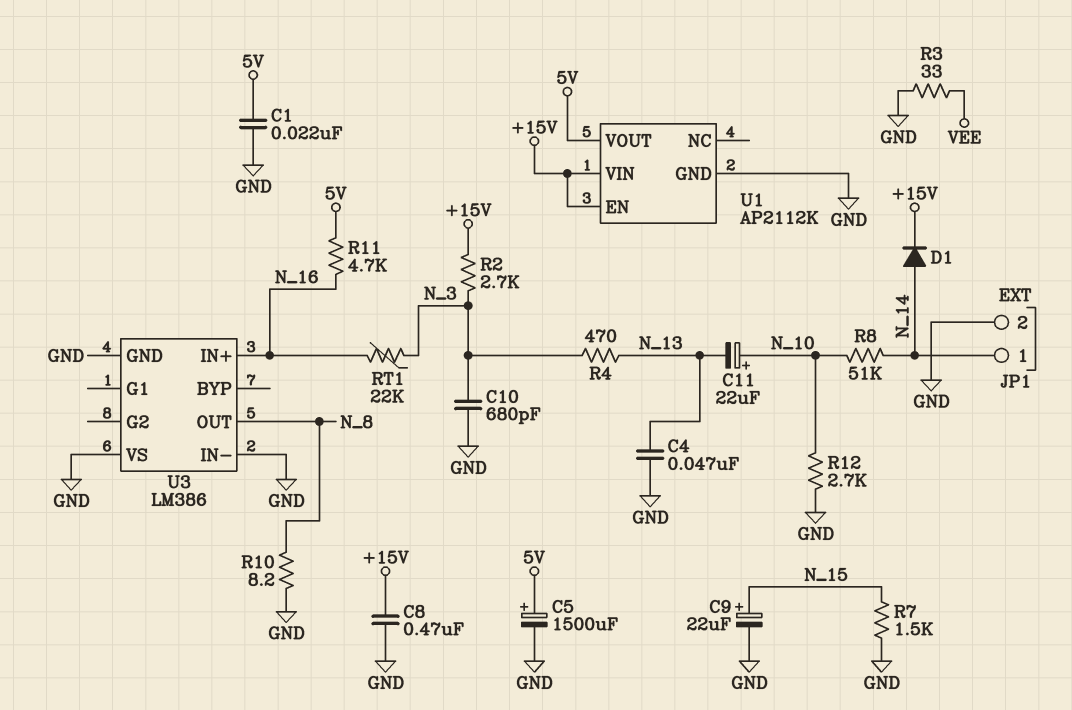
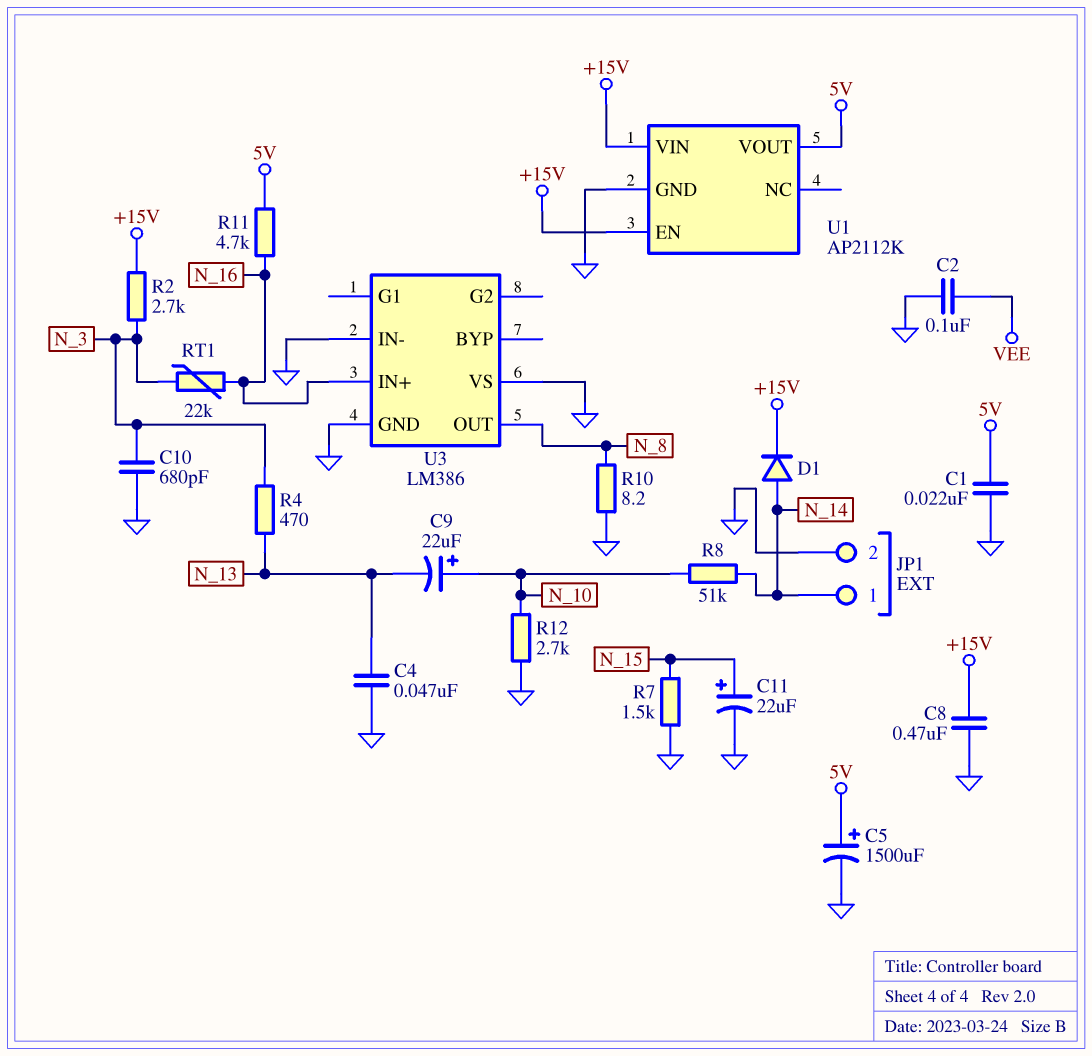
C2: none -> 100nF (GND, VEE)
C9: 22uF (plus N_15, minus GND) -> 22uF (plus N_10, minus N_13)
C11: 22uF (plus N_10, minus N_13) -> 22uF (plus N_15, minus GND)
R3: 33 (GND, VEE) -> none

